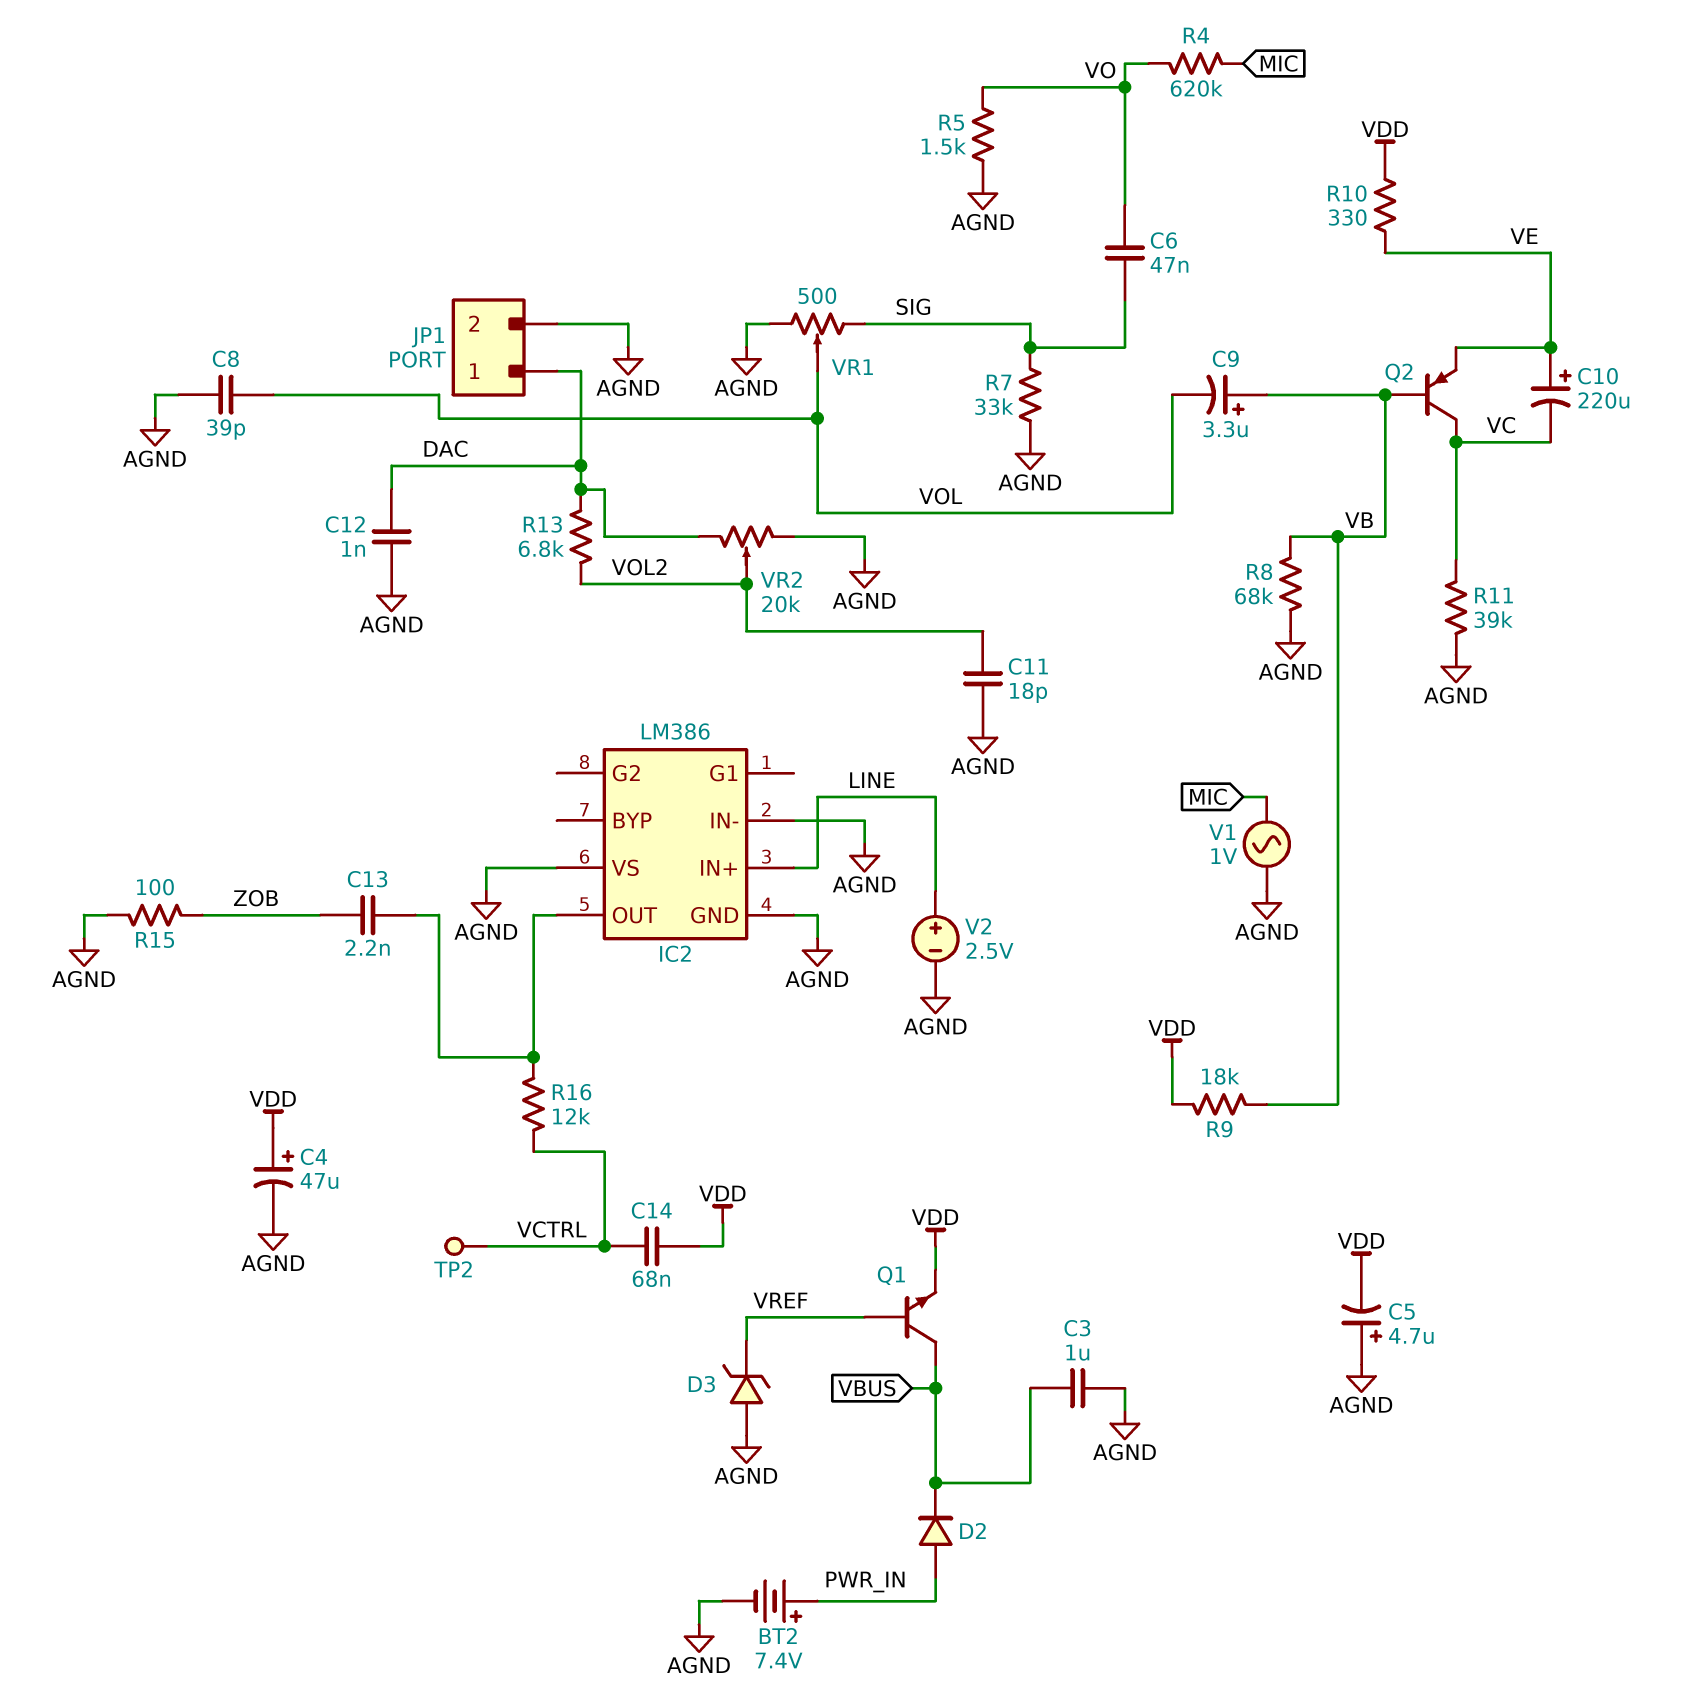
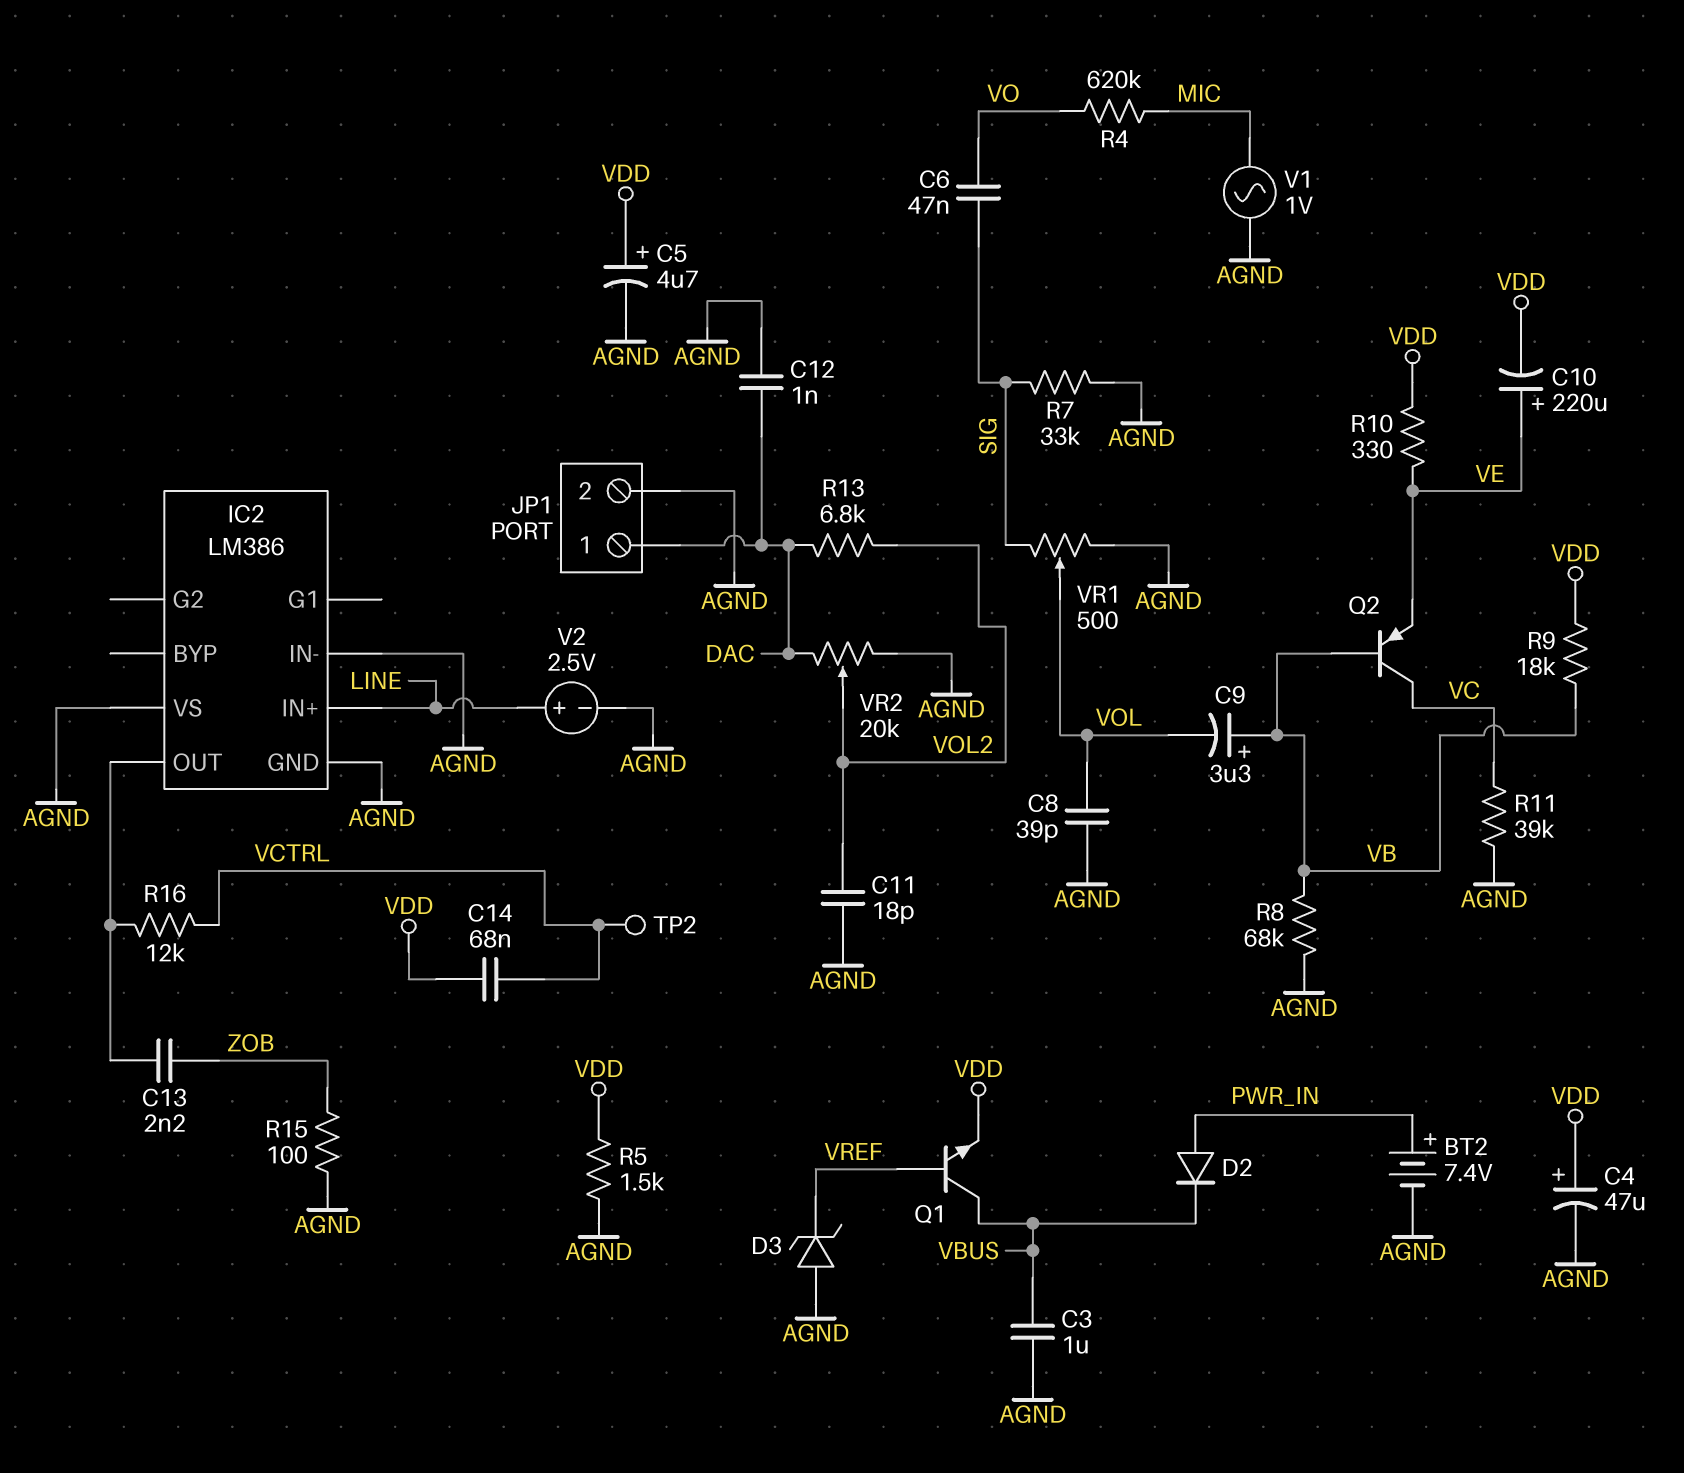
C5: 4.7uF (plus AGND, minus VDD) -> 4.7uF (plus VDD, minus AGND)
C10: 220uF (plus VE, minus VC) -> 220uF (plus VE, minus VDD)
R5: 1.5k (AGND, VO) -> 1.5k (AGND, VDD)

